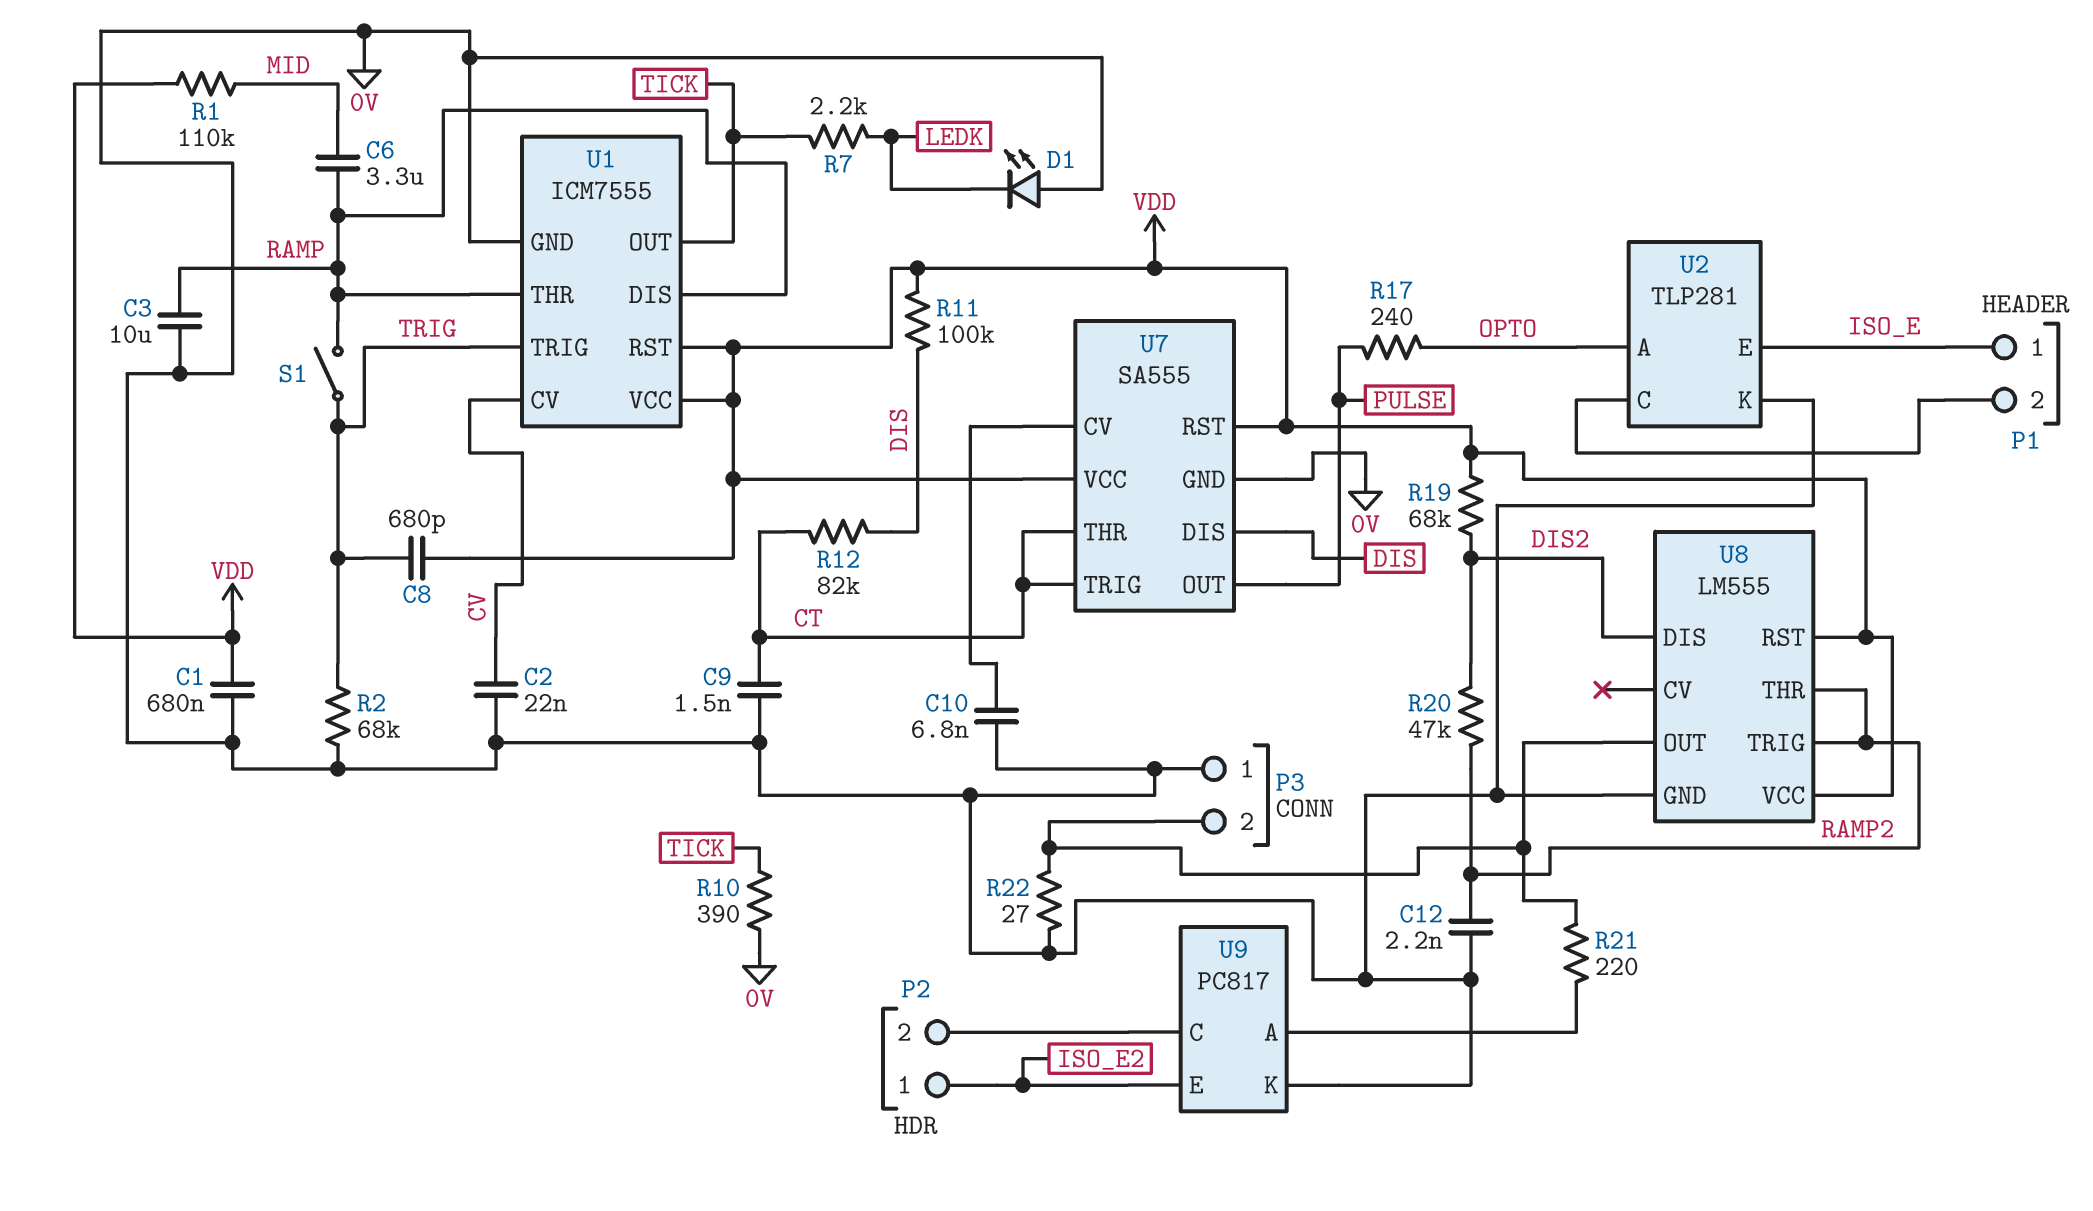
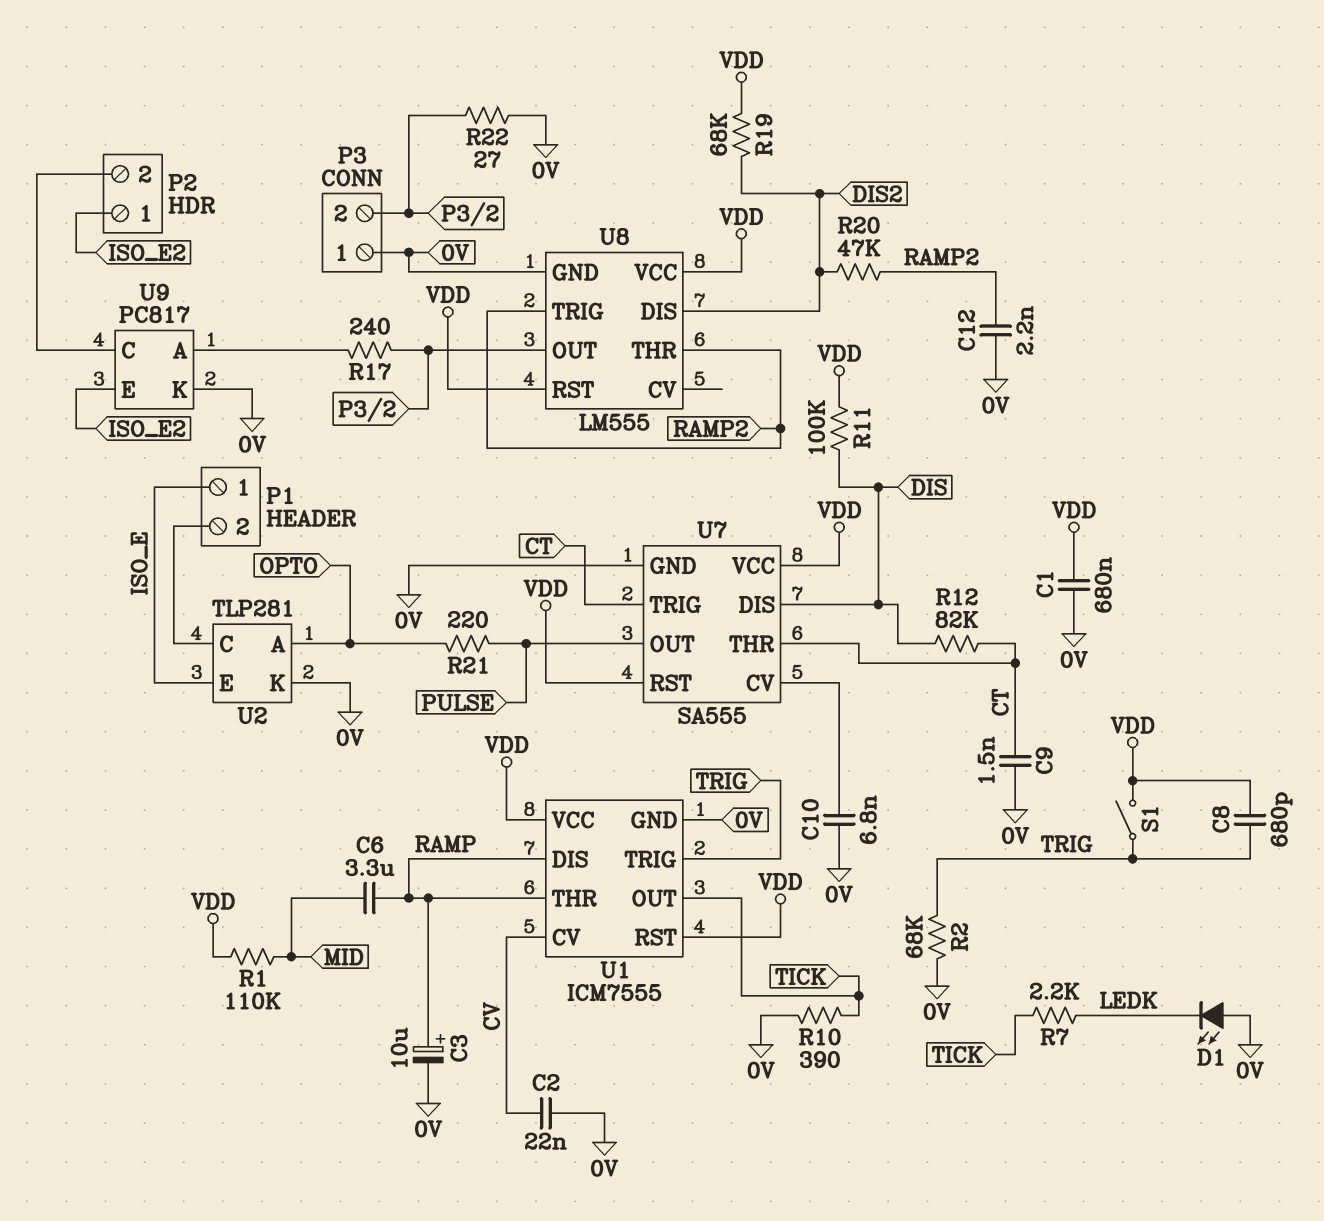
C3: 10uF (0V, RAMP) -> 10uF (plus RAMP, minus 0V)
R17: 240 (OPTO, PULSE) -> 240 (P3/2, U9/A)
R21: 220 (P3/2, U9/A) -> 220 (OPTO, PULSE)
S1: switch (RAMP, TRIG) -> switch (TRIG, VDD)

